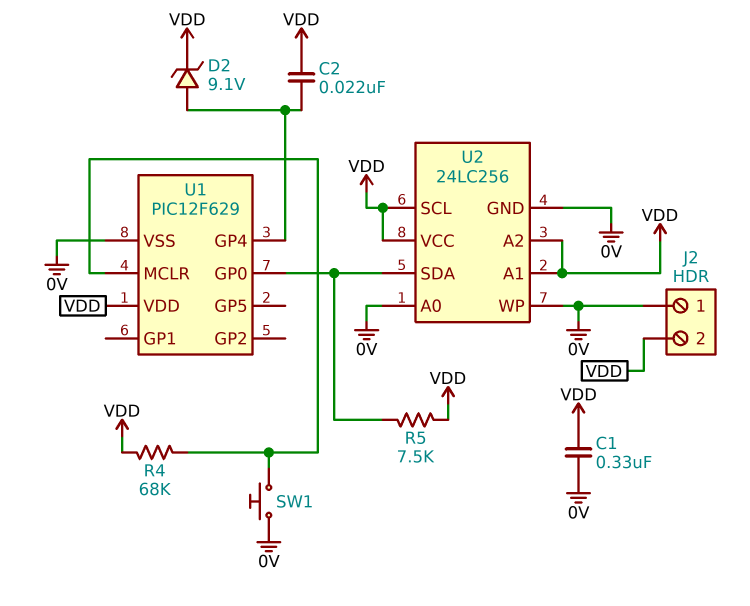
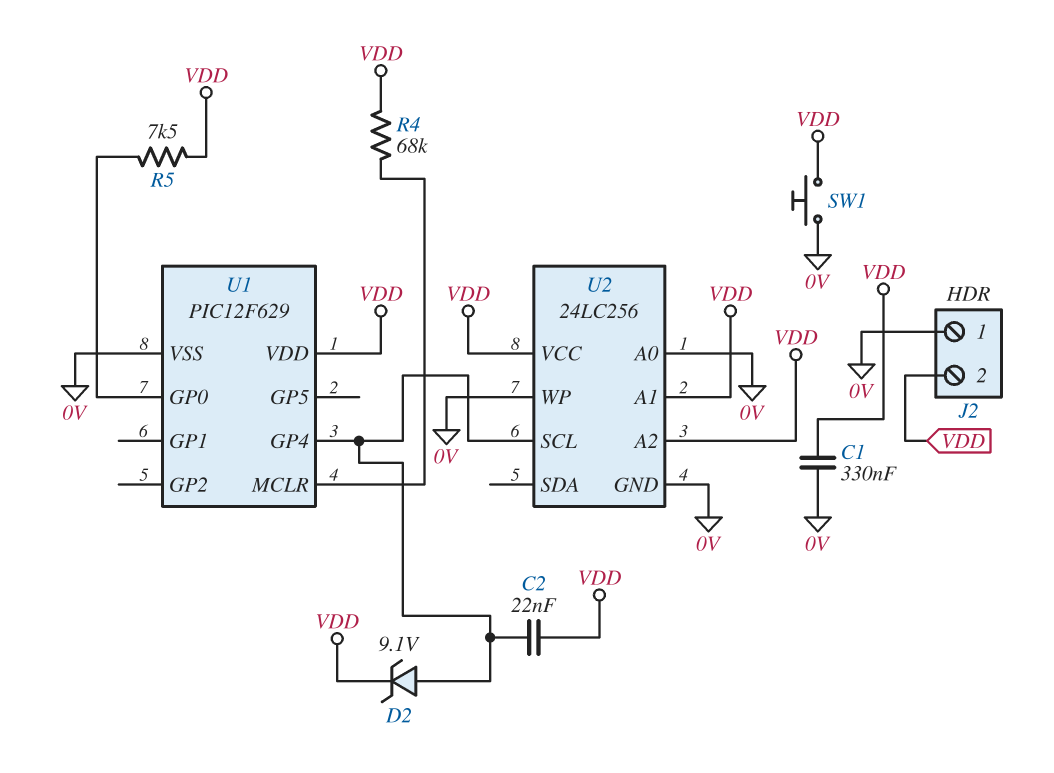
SW1: button (0V, U1/MCLR) -> button (0V, VDD)
U2 pin SCL: VDD -> U1/GP4
U2 pin SDA: U1/GP0 -> none

